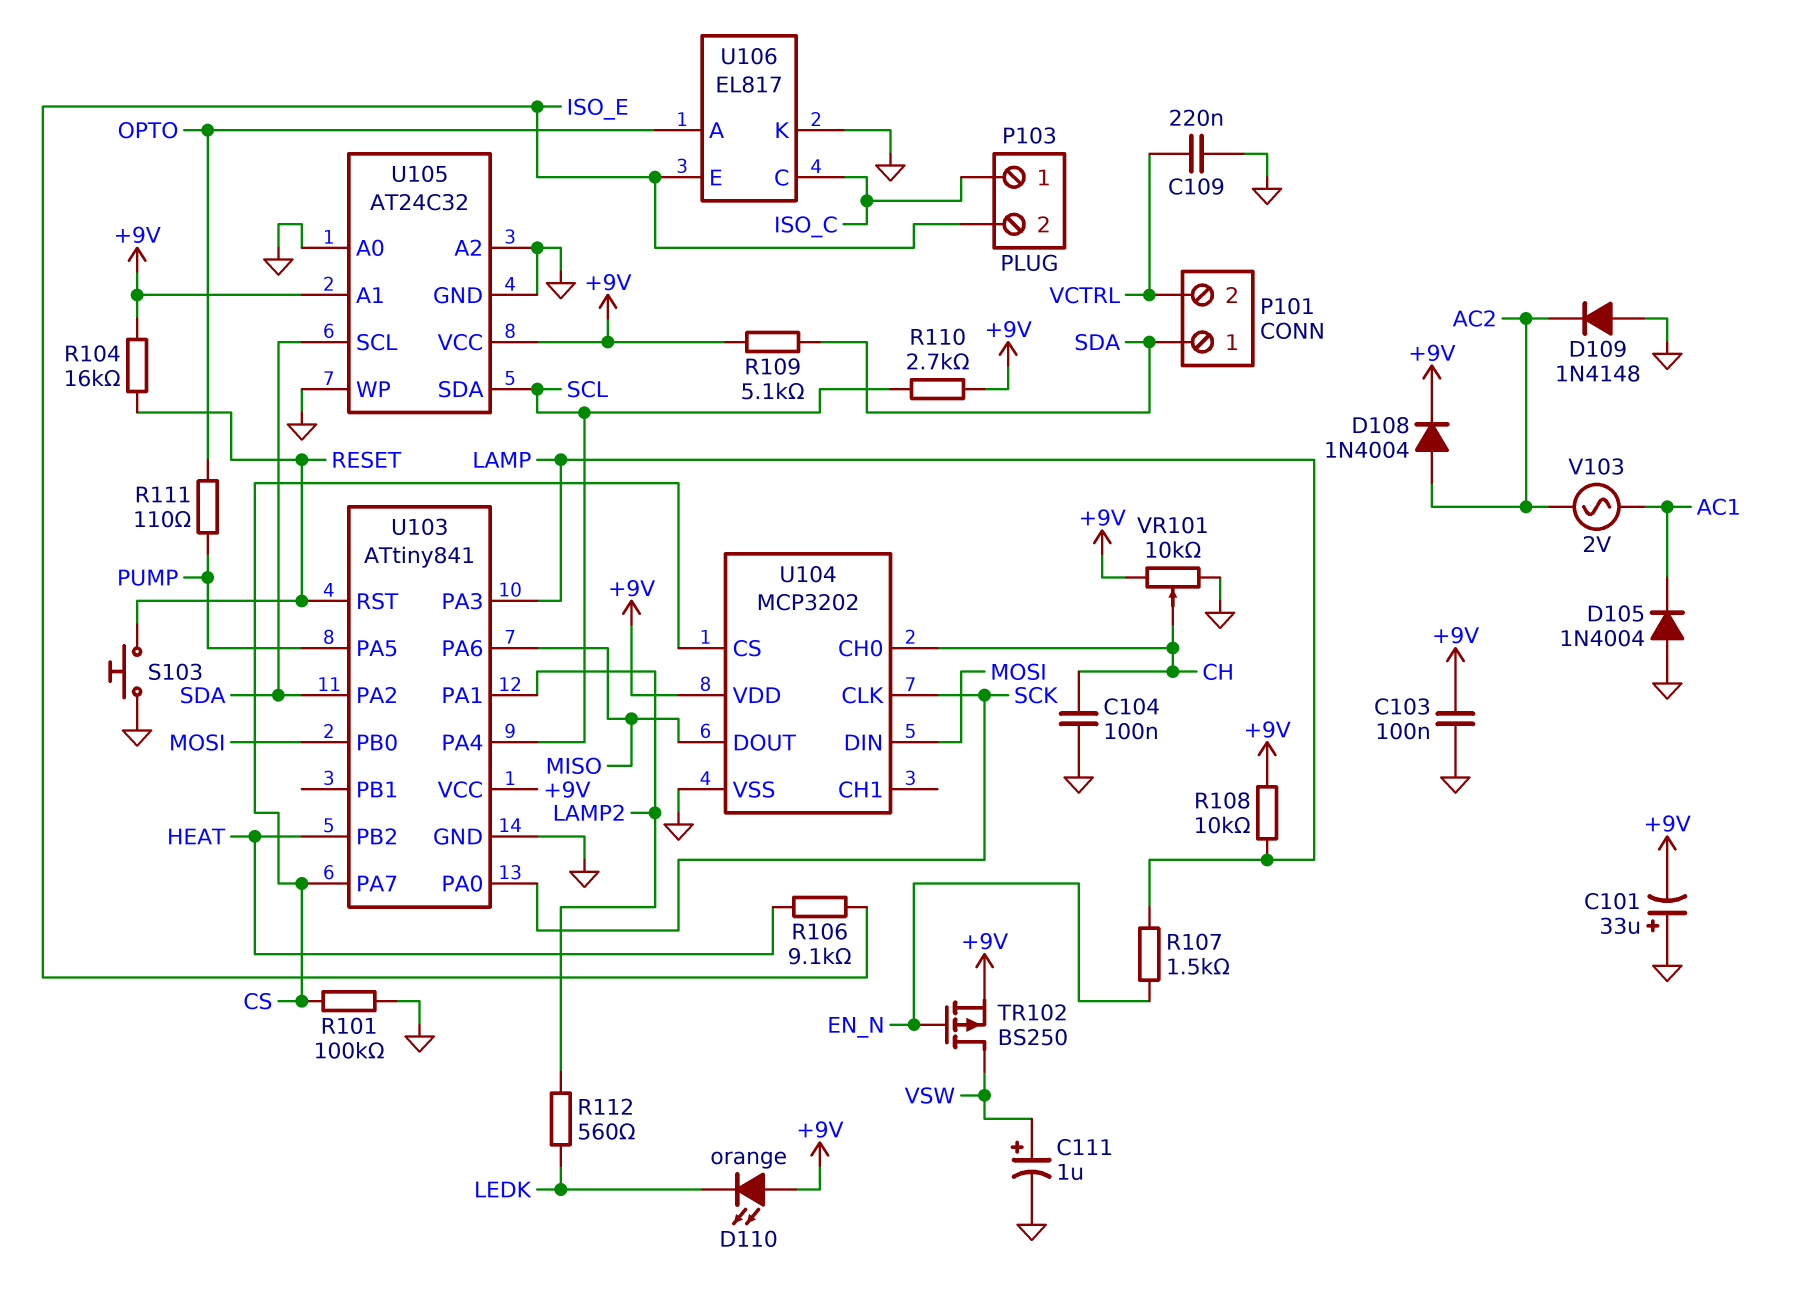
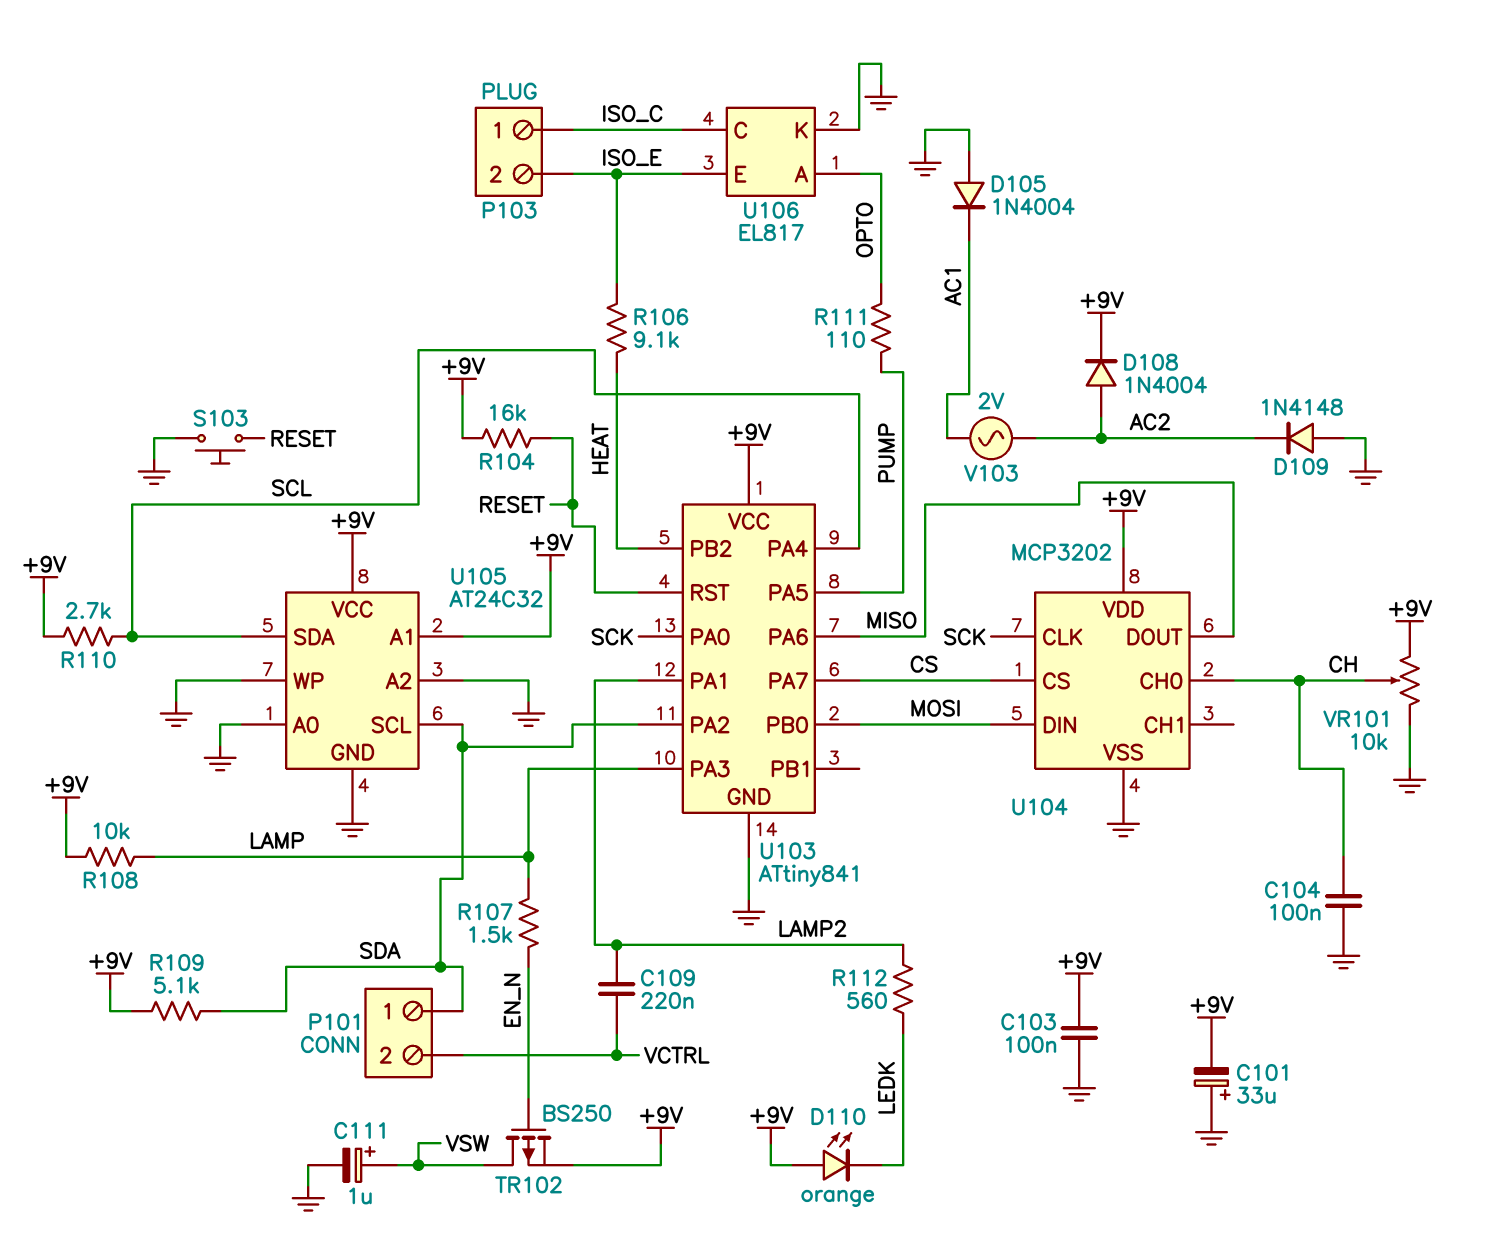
C109: 220nF (GND, VCTRL) -> 220nF (LAMP2, VCTRL)
R101: 100k (CS, GND) -> none

